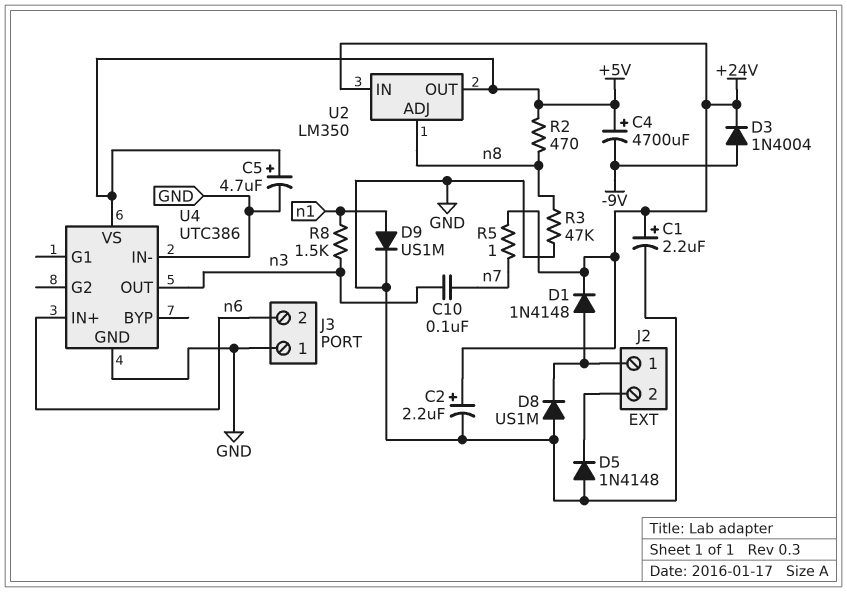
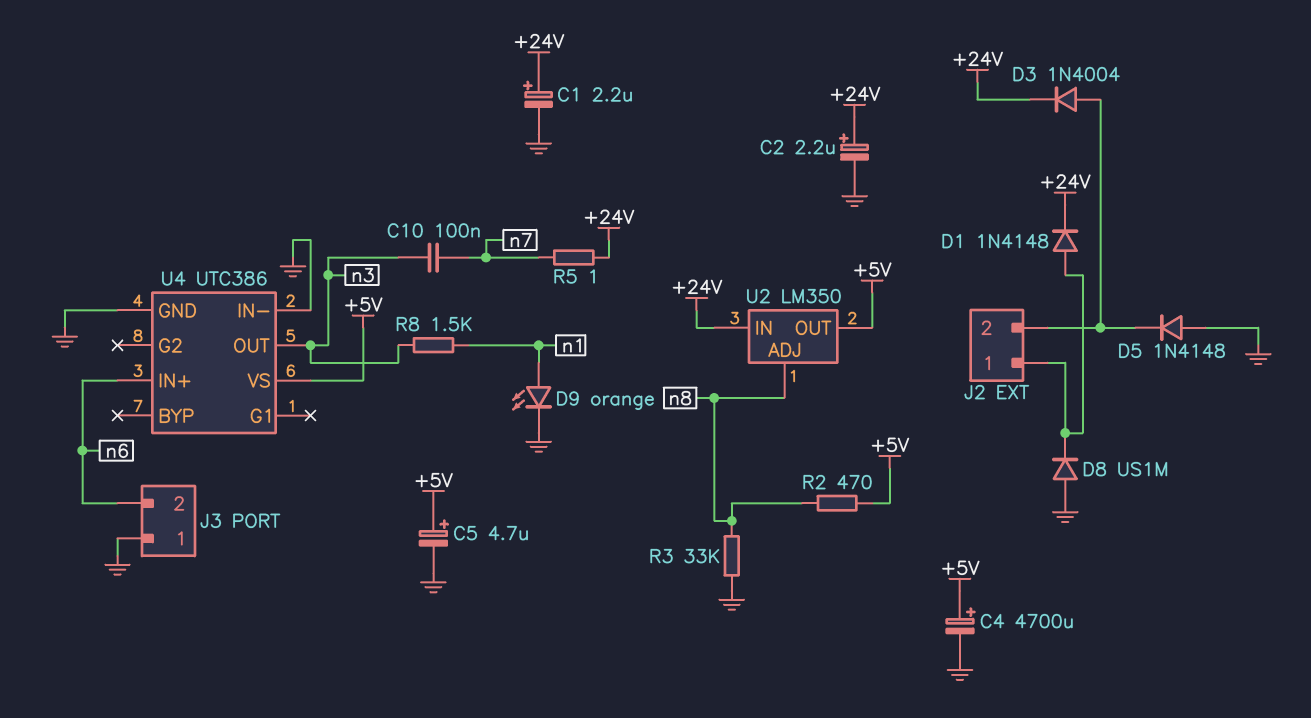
C4: 4700uF (plus +5V, minus -9V) -> 4700uF (plus +5V, minus GND)
D3: diode 1N4004 (A -9V, K +24V) -> diode 1N4004 (A J2/2, K +24V)
D9: diode US1M (A n1, K GND) -> LED orange (A n1, K GND)
R3: 47k (GND, n8) -> 33k (GND, n8)

